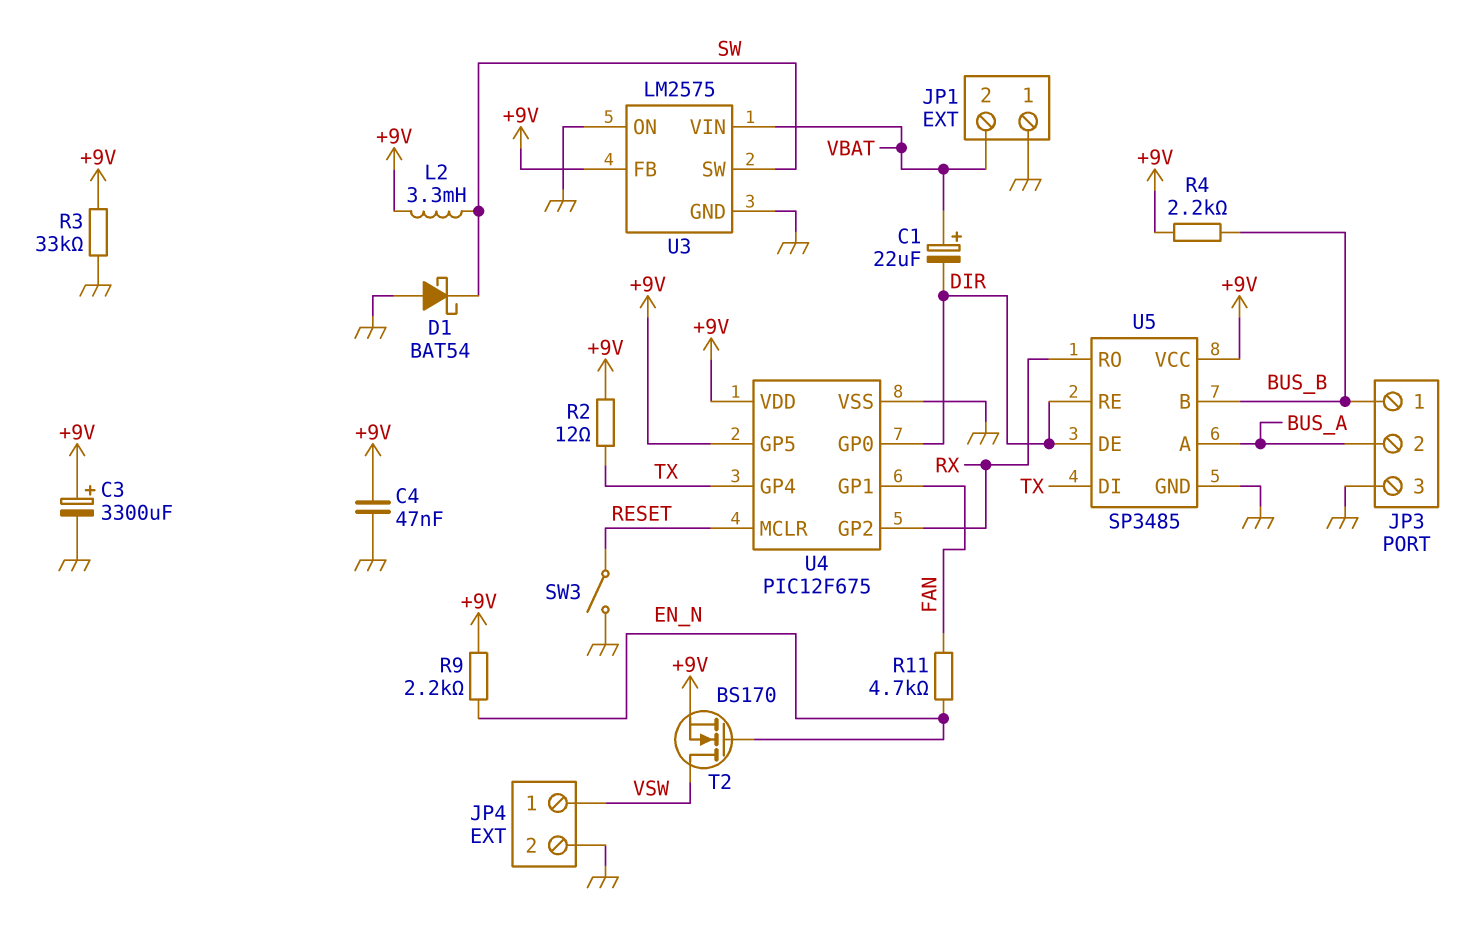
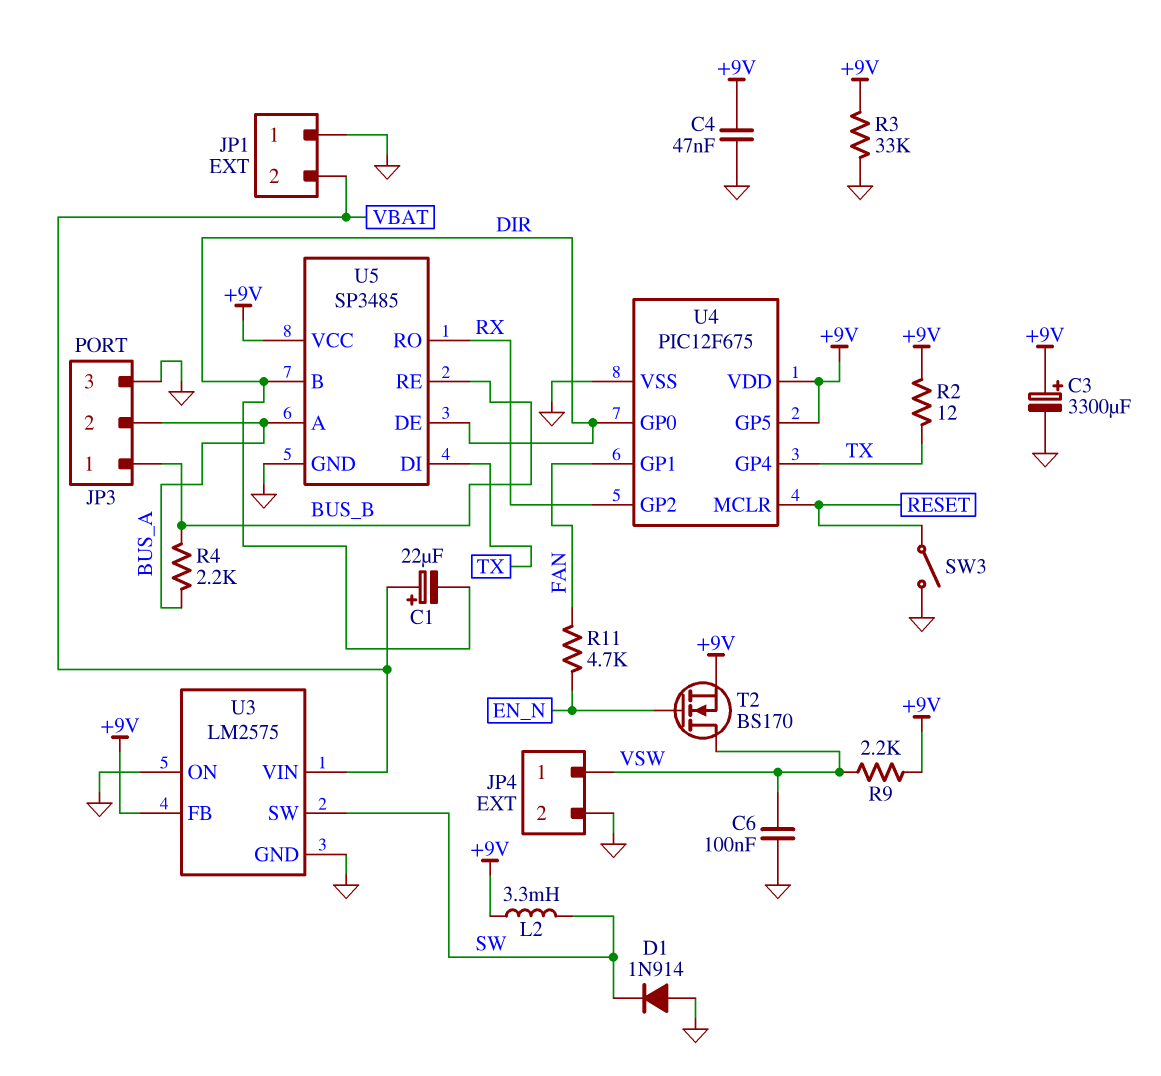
C6: none -> 100nF (GND, VSW)
D1: schottky BAT54 (A GND, K SW) -> diode 1N914 (A GND, K SW)
R4: 2.2k (+9V, BUS_B) -> 2.2k (BUS_A, BUS_B)
R9: 2.2k (+9V, EN_N) -> 2.2k (+9V, VSW)
U5 pin B: BUS_B -> DIR
U5 pin RE: DIR -> BUS_B

